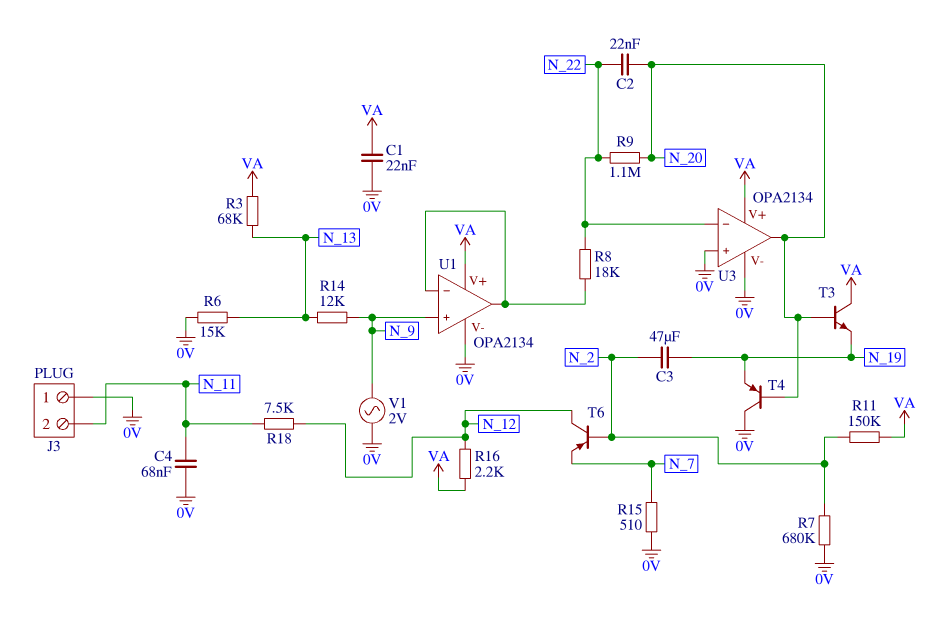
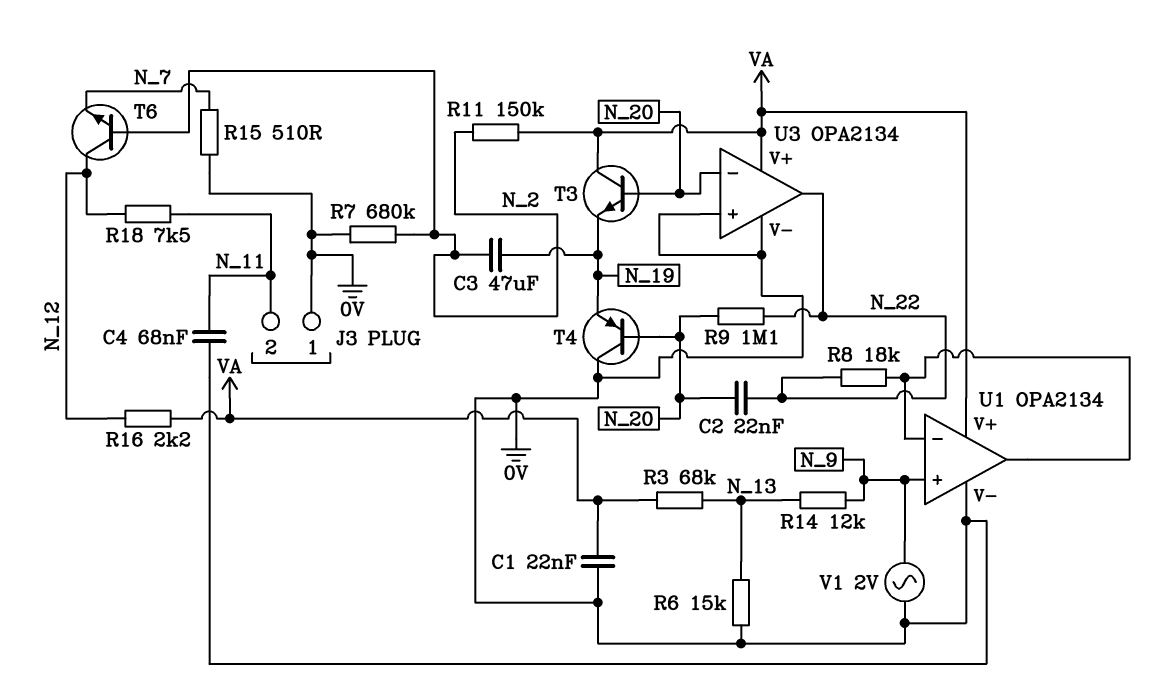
T6: PNP (B N_2, C N_12, E N_7) -> NPN (B N_2, C N_12, E N_7)
U3 pin in-: N_22 -> N_20
U3 pin out: N_20 -> N_22

